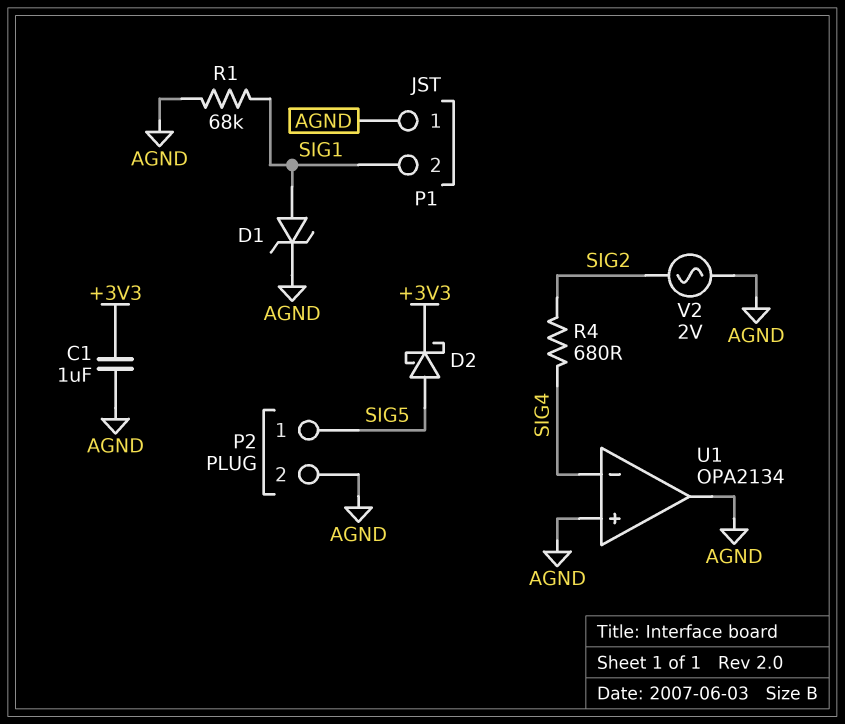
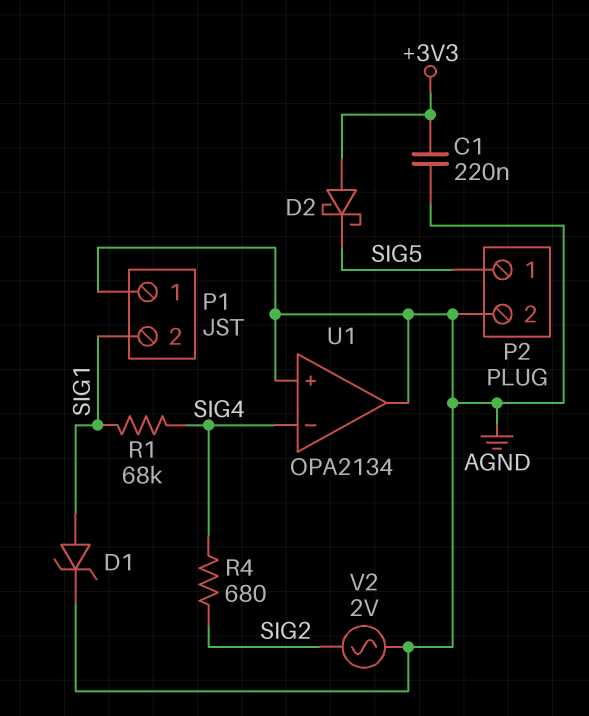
C1: 1uF (+3V3, AGND) -> 220nF (+3V3, AGND)
D2: schottky (A SIG5, K +3V3) -> schottky (A +3V3, K SIG5)
R1: 68k (AGND, SIG1) -> 68k (SIG1, SIG4)

